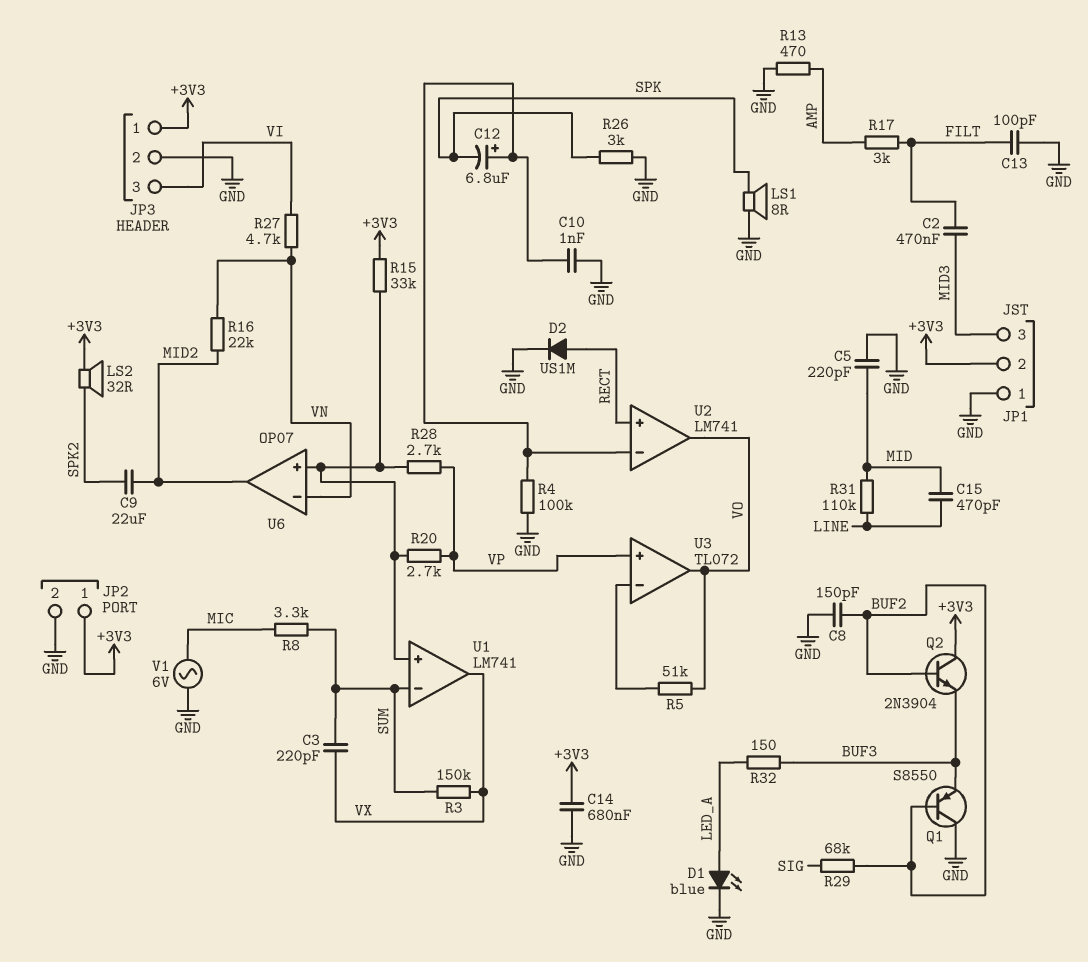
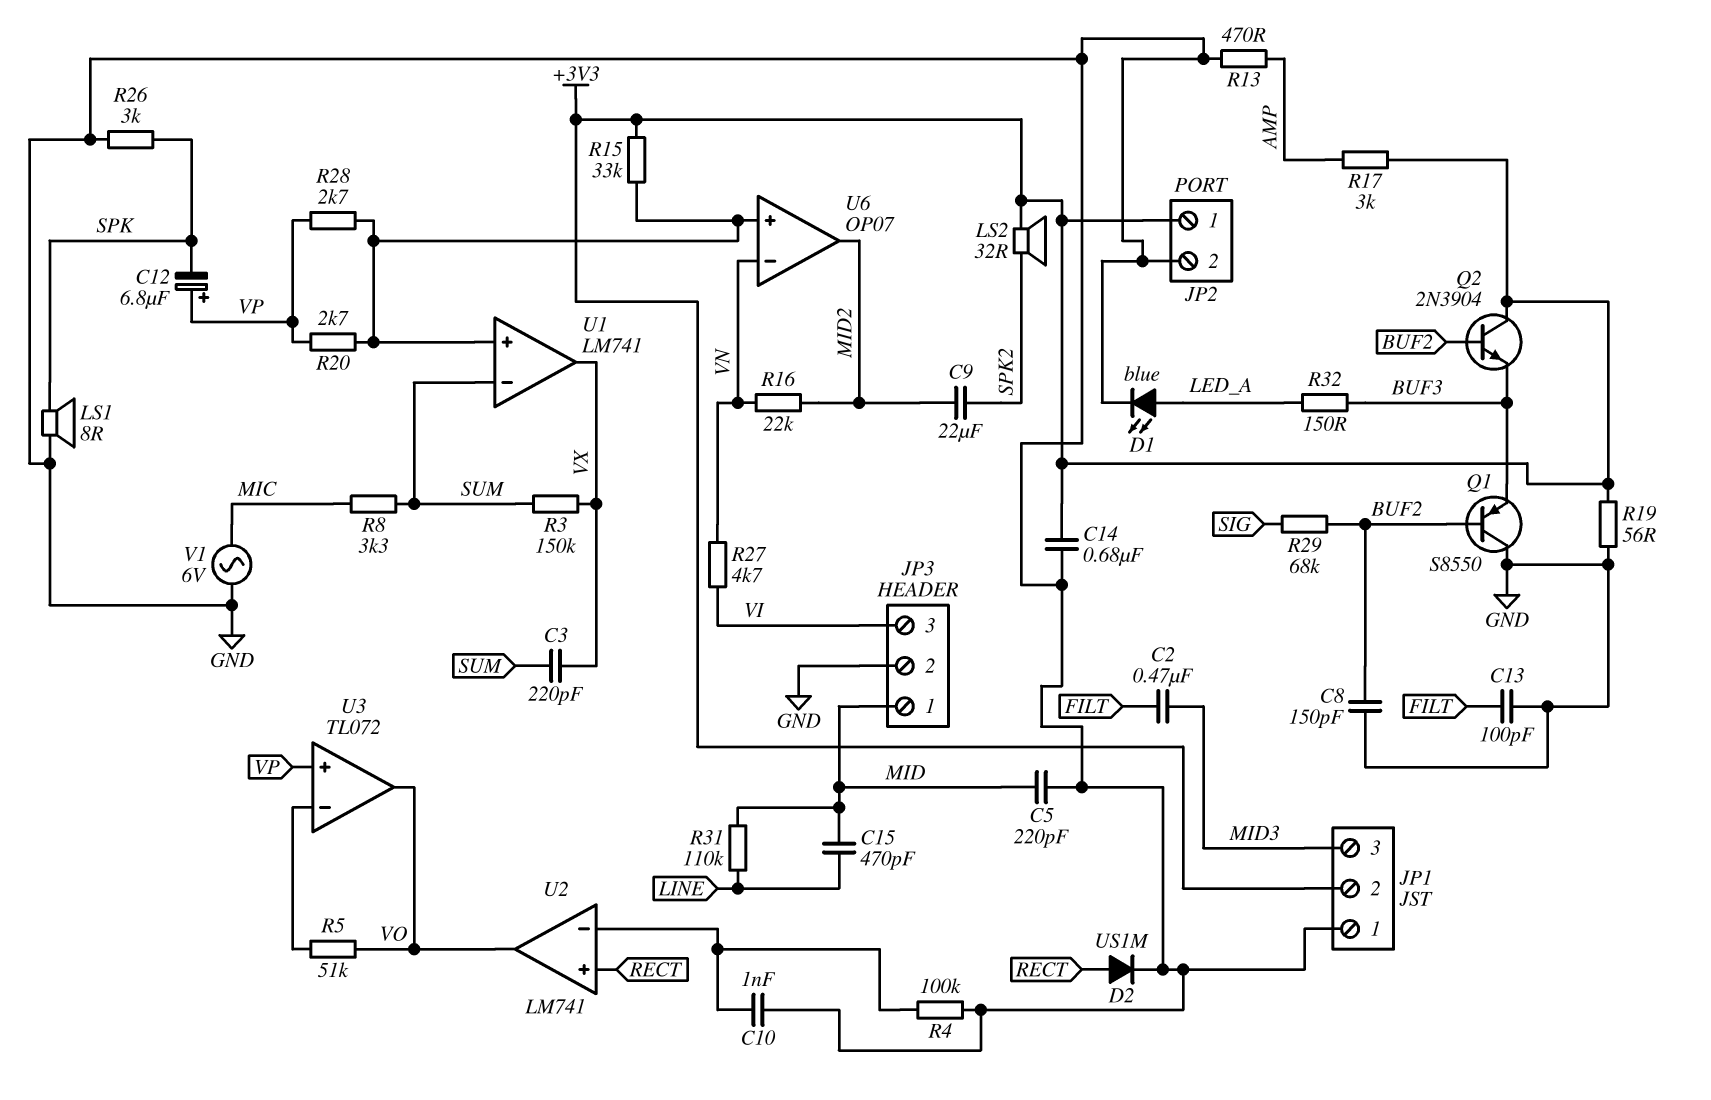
C12: 6.8uF (plus U2/in-, minus SPK) -> 6.8uF (plus VP, minus SPK)
JP3 pin 1: +3V3 -> MID
R17: 3k (AMP, FILT) -> 3k (+3V3, AMP)
R19: none -> 56 (+3V3, GND)

